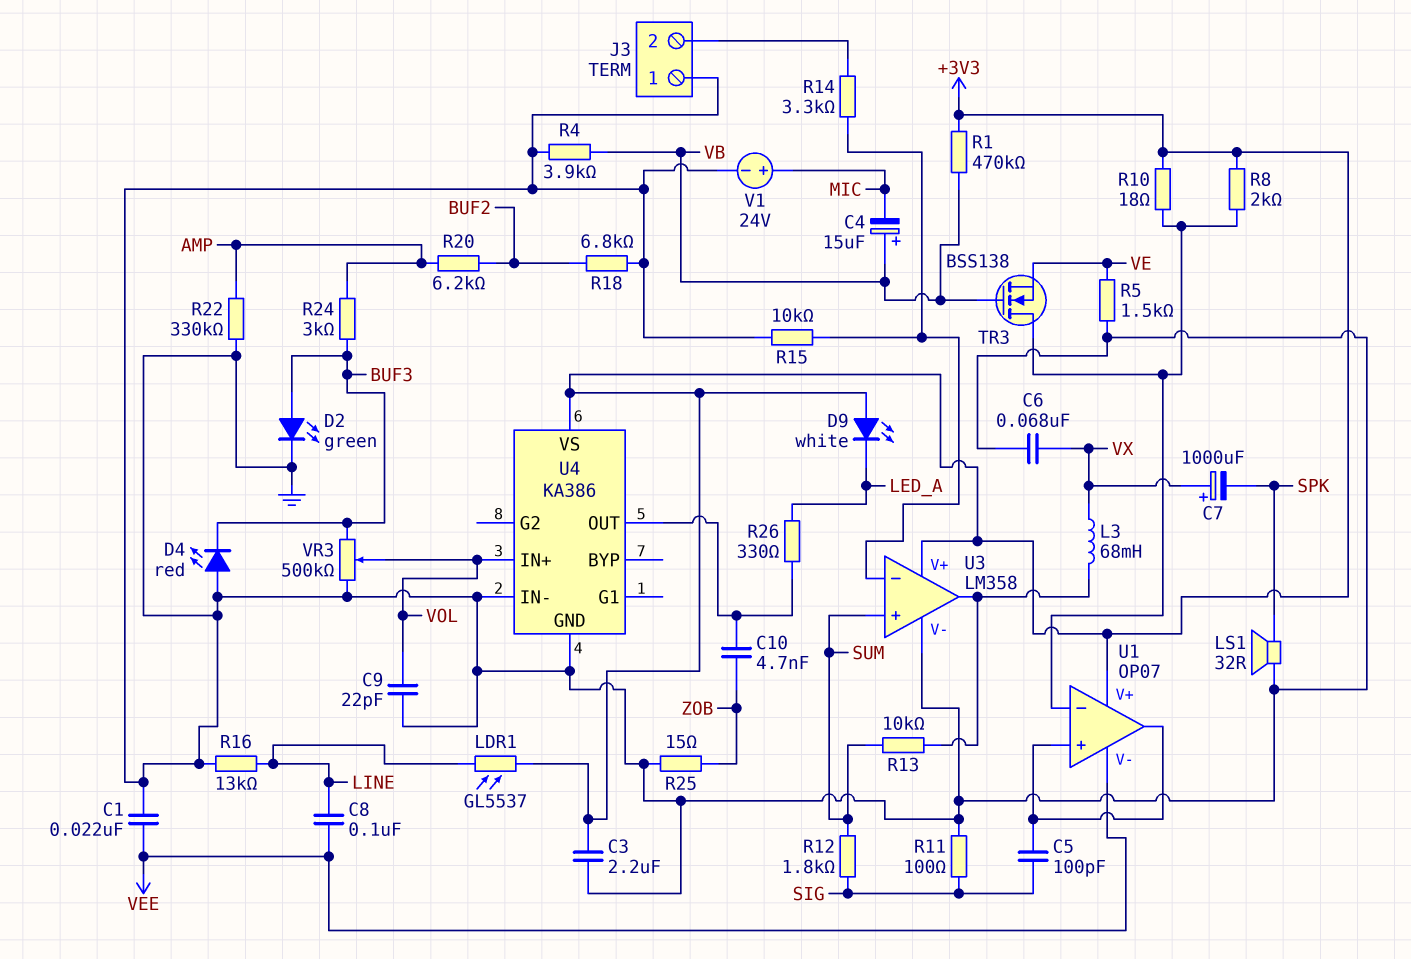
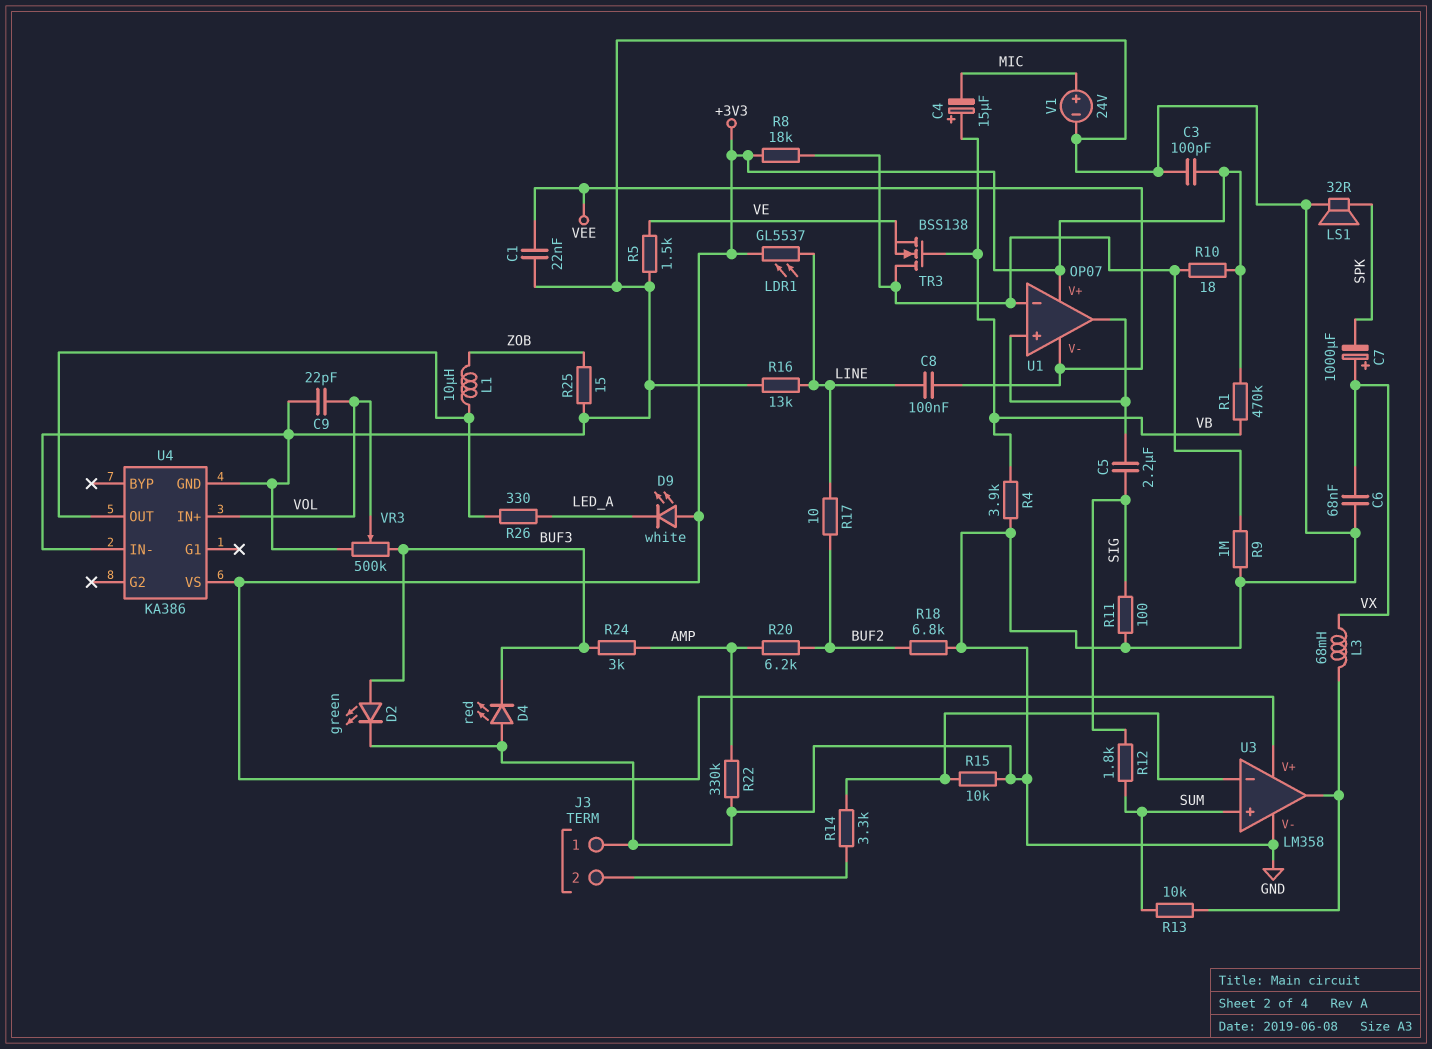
C3: 2.2uF (+3V3, GND) -> 100pF (+3V3, GND)
C5: 100pF (SIG, U1/in+) -> 2.2uF (SIG, U1/in+)
C10: 4.7nF (U4/OUT, ZOB) -> none
L1: none -> 10uH (U4/OUT, ZOB)
R8: 2k (+3V3, U1/in-) -> 18k (+3V3, U1/in-)
R9: none -> 1M (GND, U1/in-)
R17: none -> 10 (BUF2, LINE)

